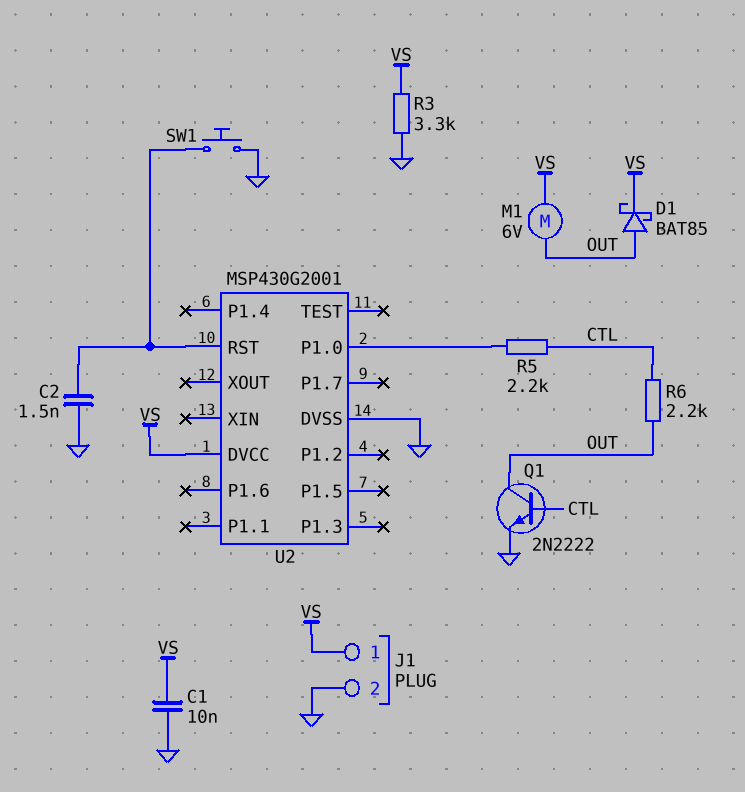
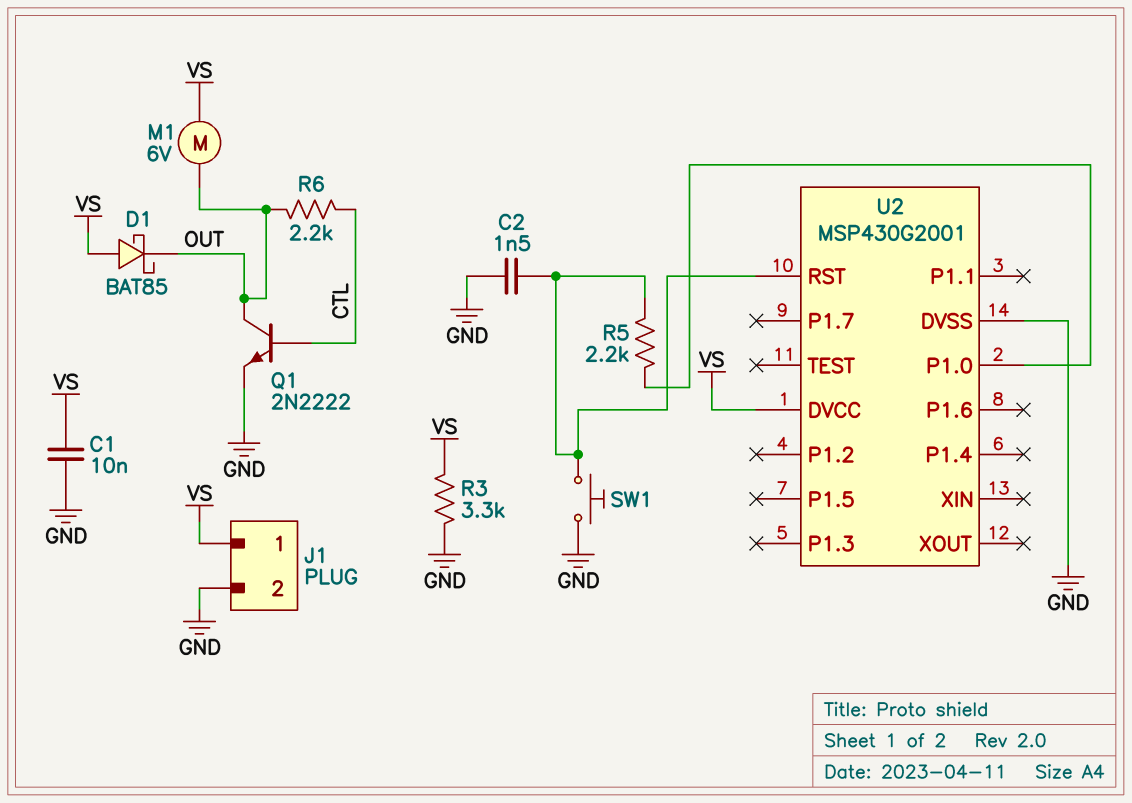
D1: schottky BAT85 (A OUT, K VS) -> schottky BAT85 (A VS, K OUT)
R5: 2.2k (CTL, U2/P1.0) -> 2.2k (U2/P1.0, U2/RST)

